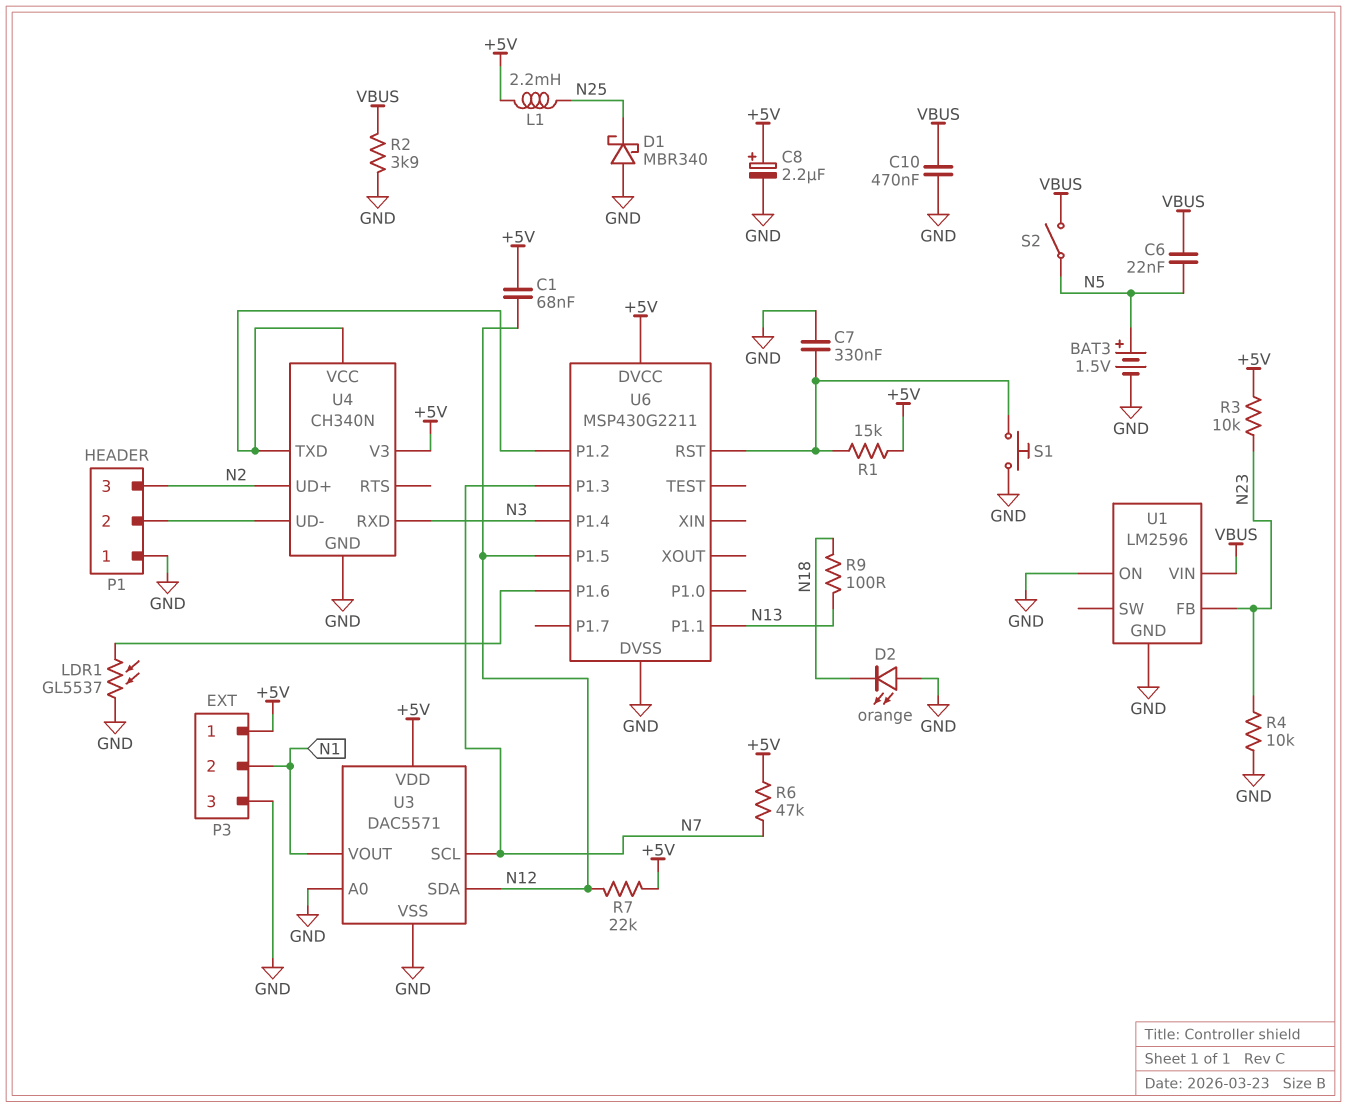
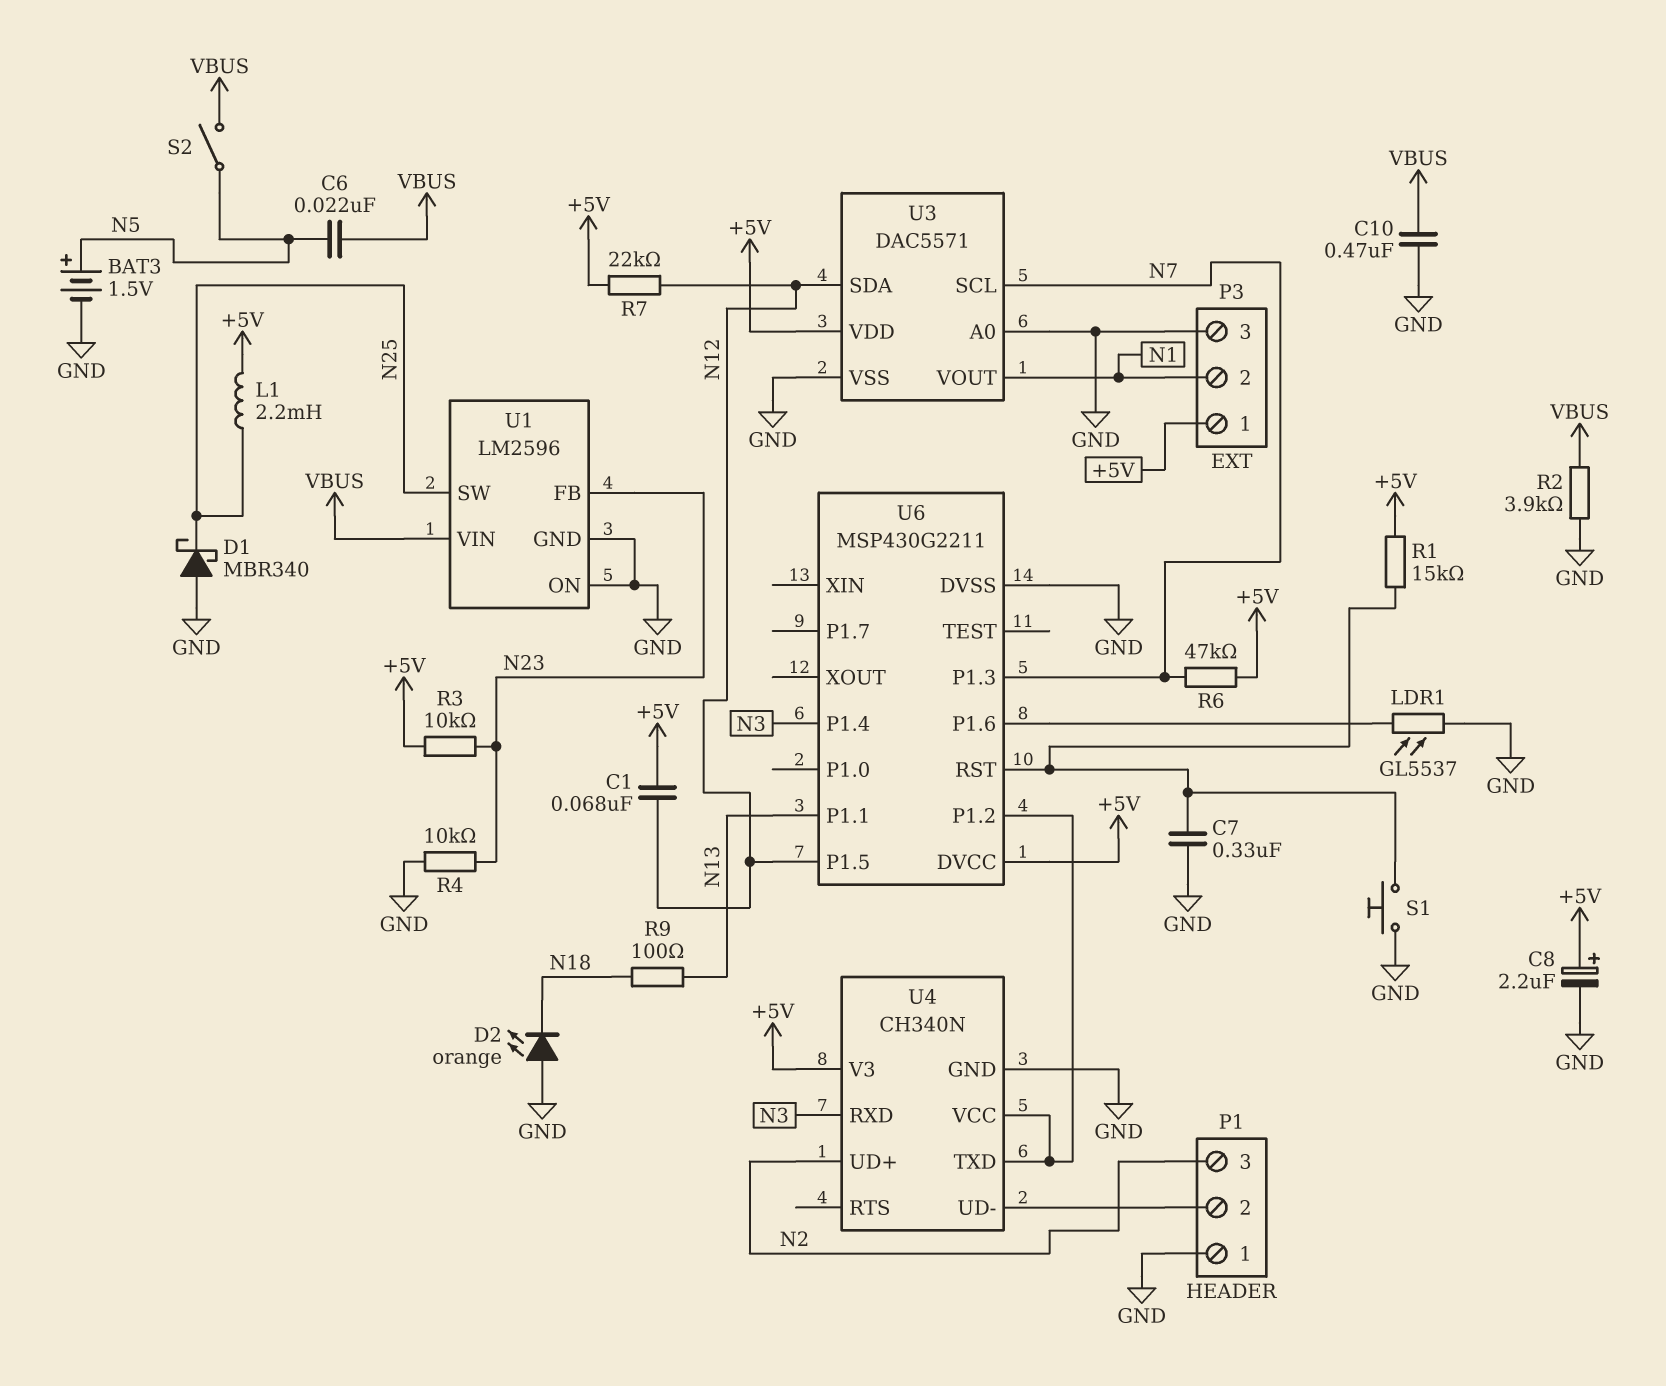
U1 pin SW: none -> N25

